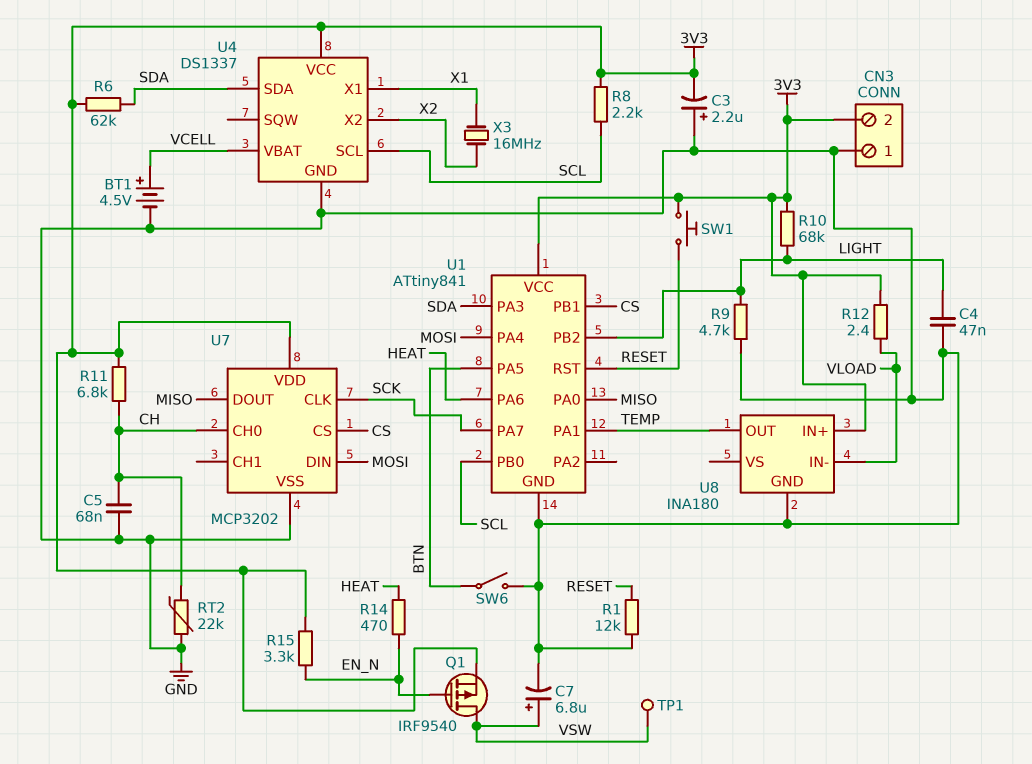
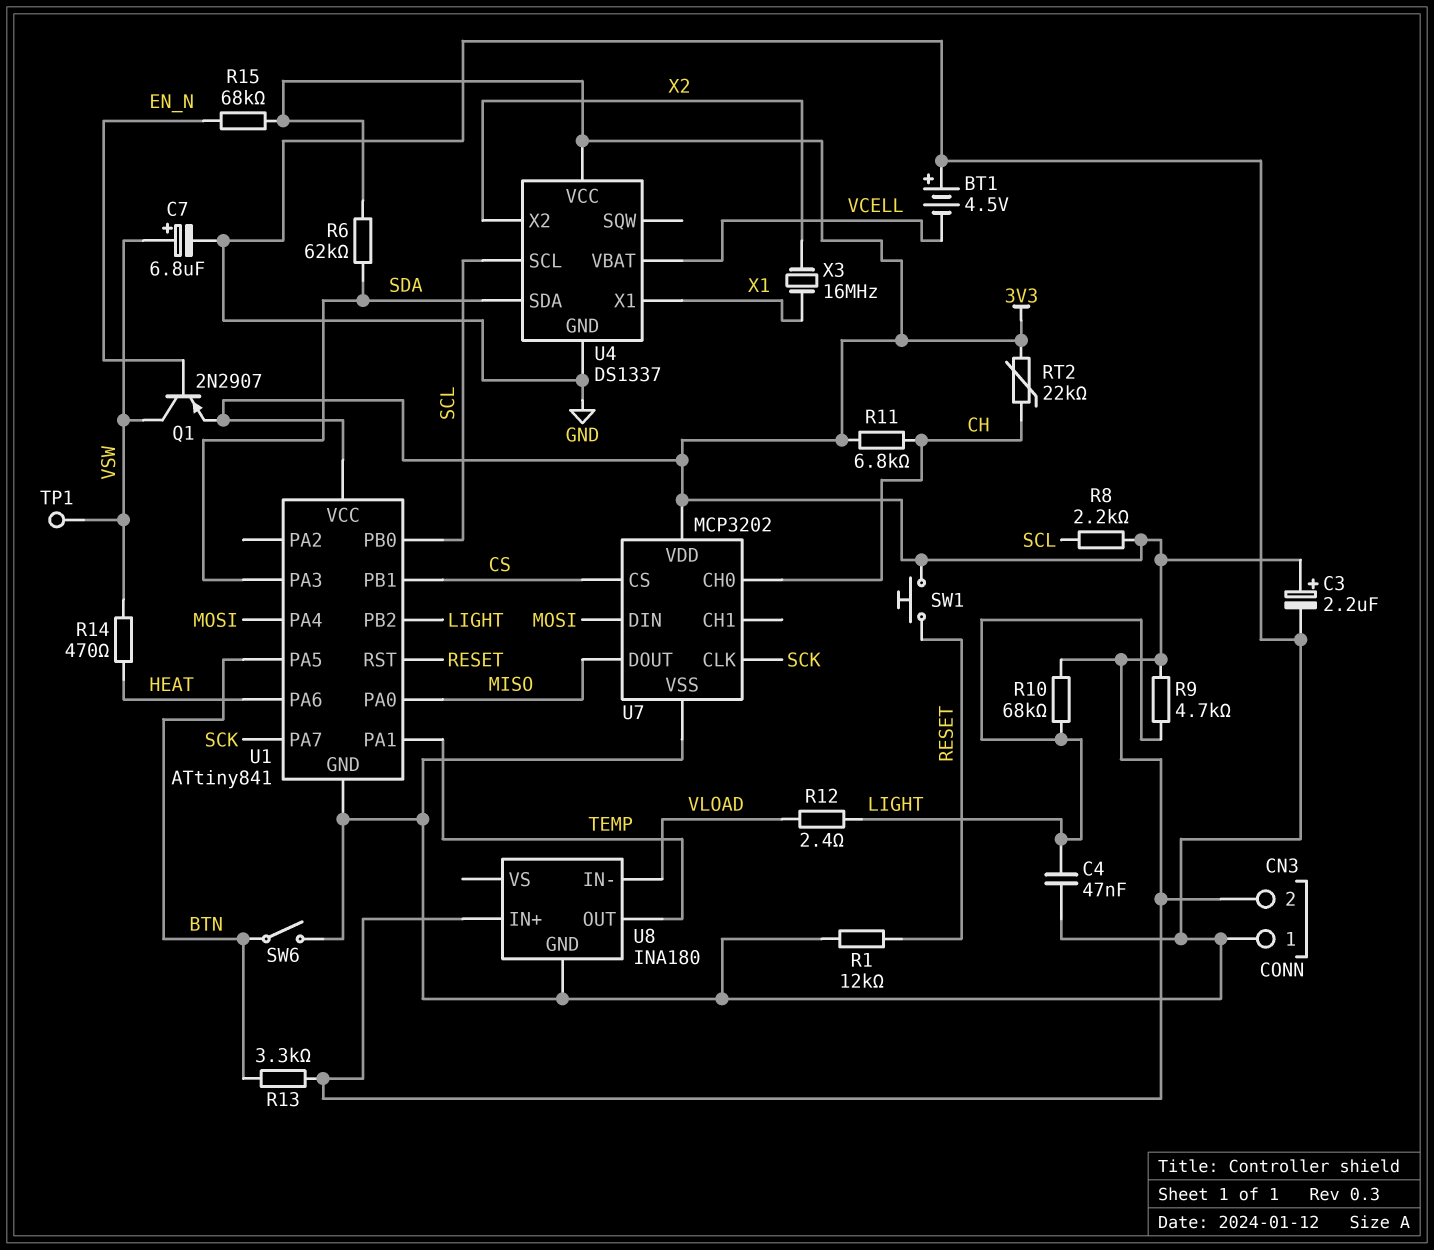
BT1: 4.5V (plus VCELL, minus GND) -> 4.5V (plus GND, minus VCELL)
C3: 2.2uF (plus GND, minus 3V3) -> 2.2uF (plus 3V3, minus GND)
C5: 68nF (CH, GND) -> none
Q1: PMOS IRF9540 (G EN_N, D VSW, S 3V3) -> PNP 2N2907 (B EN_N, C VSW, E 3V3)
R9: 4.7k (GND, LIGHT) -> 4.7k (3V3, LIGHT)
R12: 2.4 (3V3, VLOAD) -> 2.4 (LIGHT, VLOAD)
R13: none -> 3.3k (3V3, BTN)
R14: 470 (EN_N, HEAT) -> 470 (HEAT, VSW)
R15: 3.3k (3V3, EN_N) -> 68k (3V3, EN_N)
RT2: 22k (CH, GND) -> 22k (3V3, CH)

